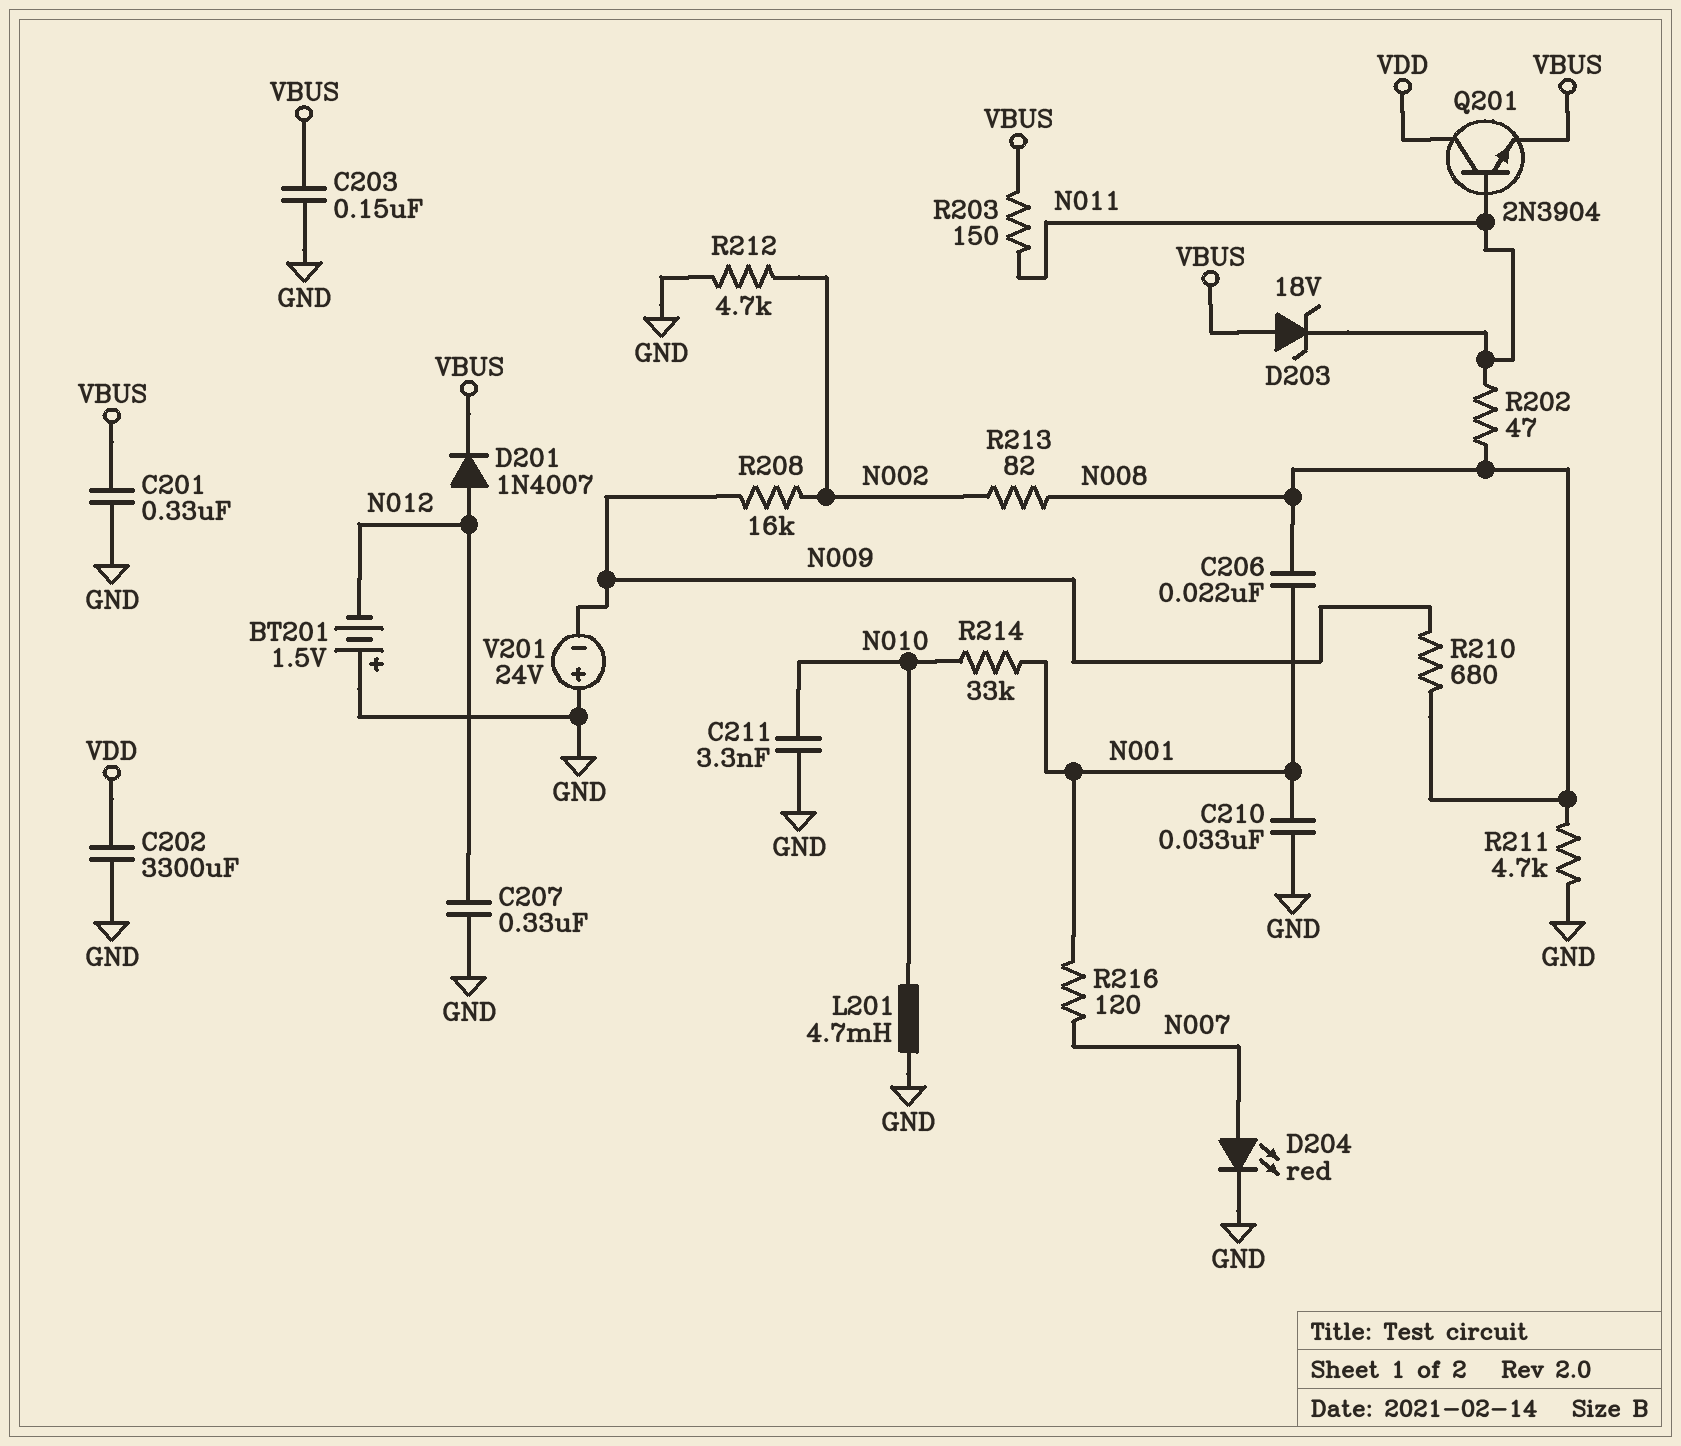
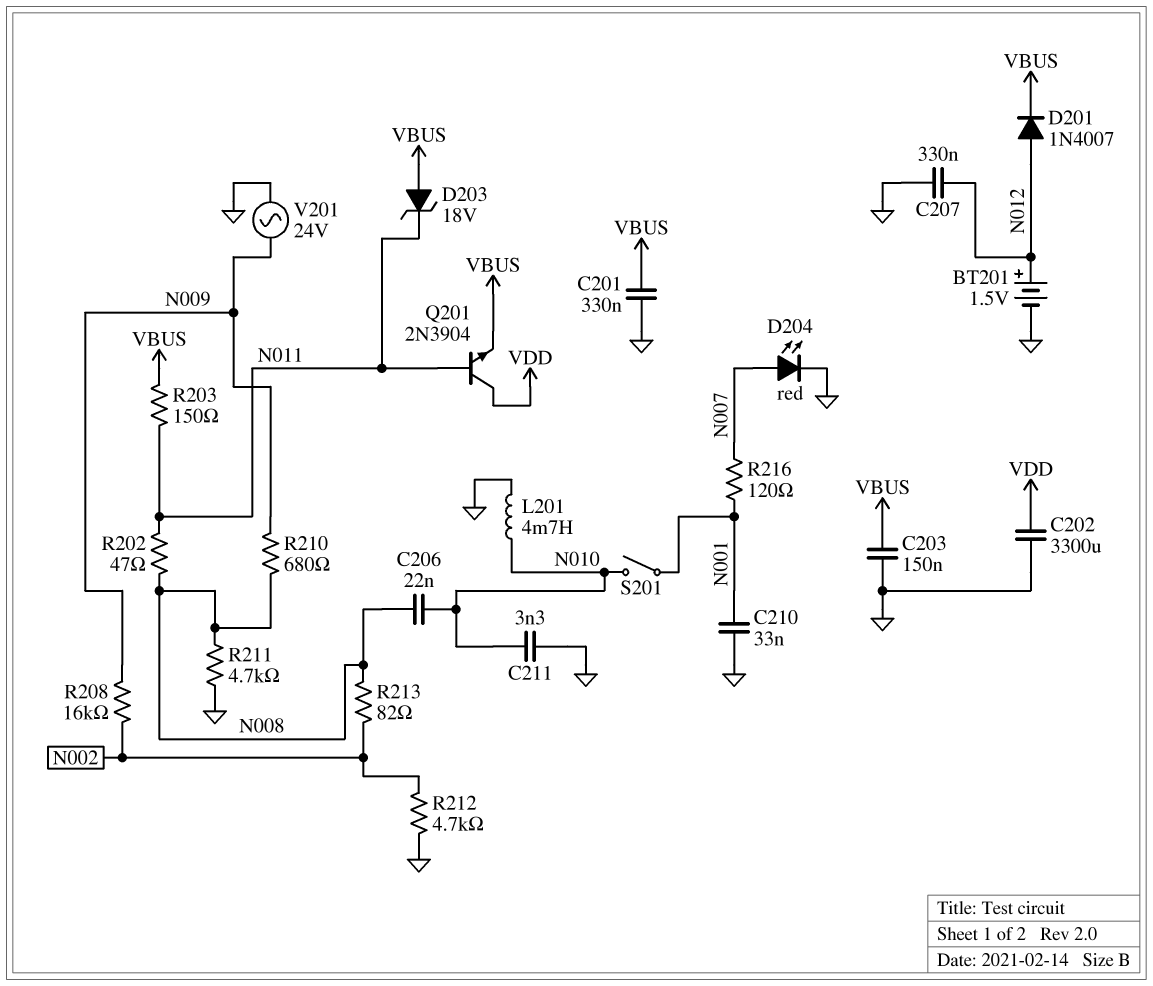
BT201: 1.5V (plus GND, minus N012) -> 1.5V (plus N012, minus GND)
C206: 22nF (N001, N008) -> 22nF (N008, N010)
R214: 33k (N001, N010) -> none
S201: none -> switch (N001, N010)
V201: 24V (plus GND, minus N009) -> AC 24V (GND, N009)

